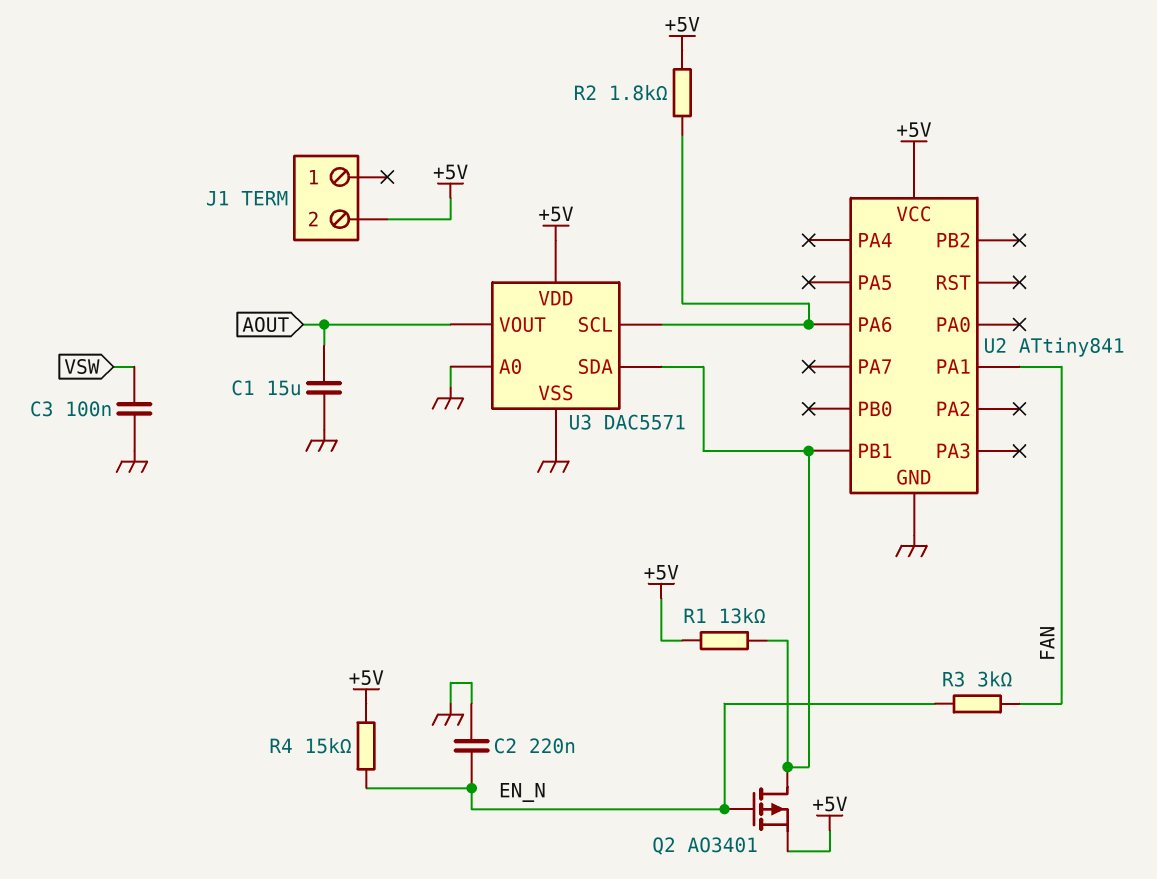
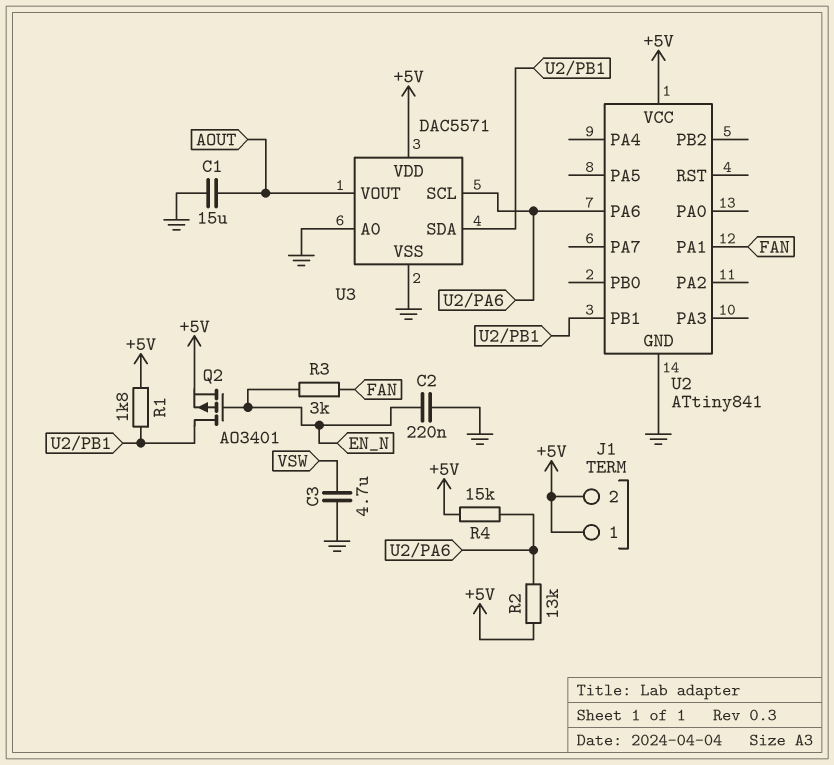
C3: 100nF (GND, VSW) -> 4.7uF (GND, VSW)
J1 pin 1: none -> +5V
R1: 13k (+5V, U2/PB1) -> 1.8k (+5V, U2/PB1)
R2: 1.8k (+5V, U2/PA6) -> 13k (+5V, U2/PA6)
R4: 15k (+5V, EN_N) -> 15k (+5V, U2/PA6)

